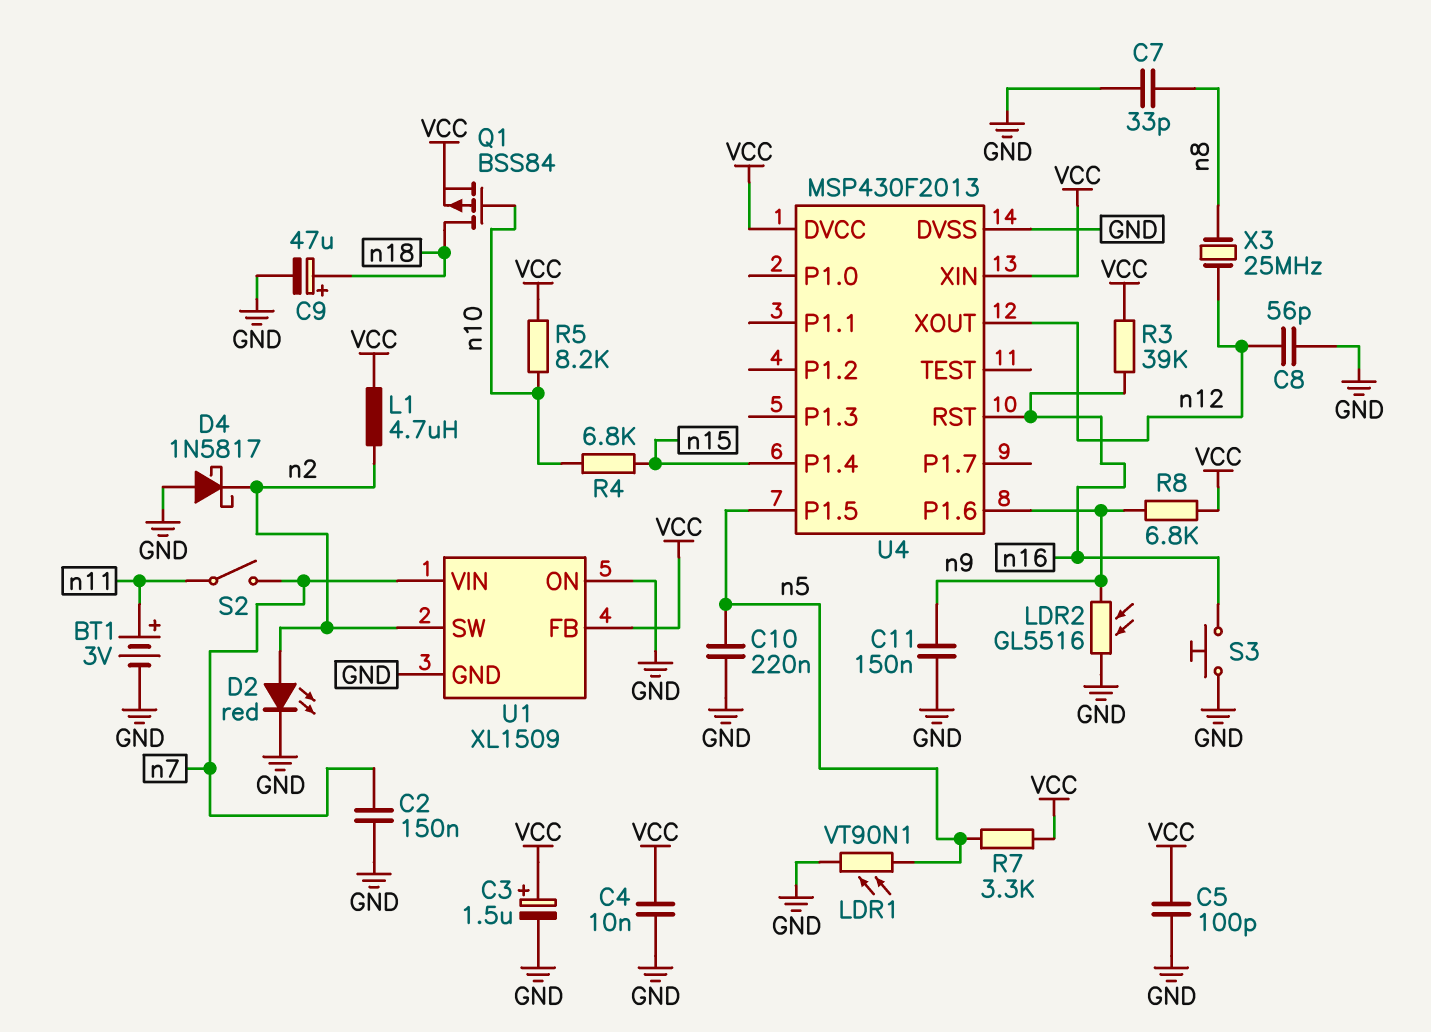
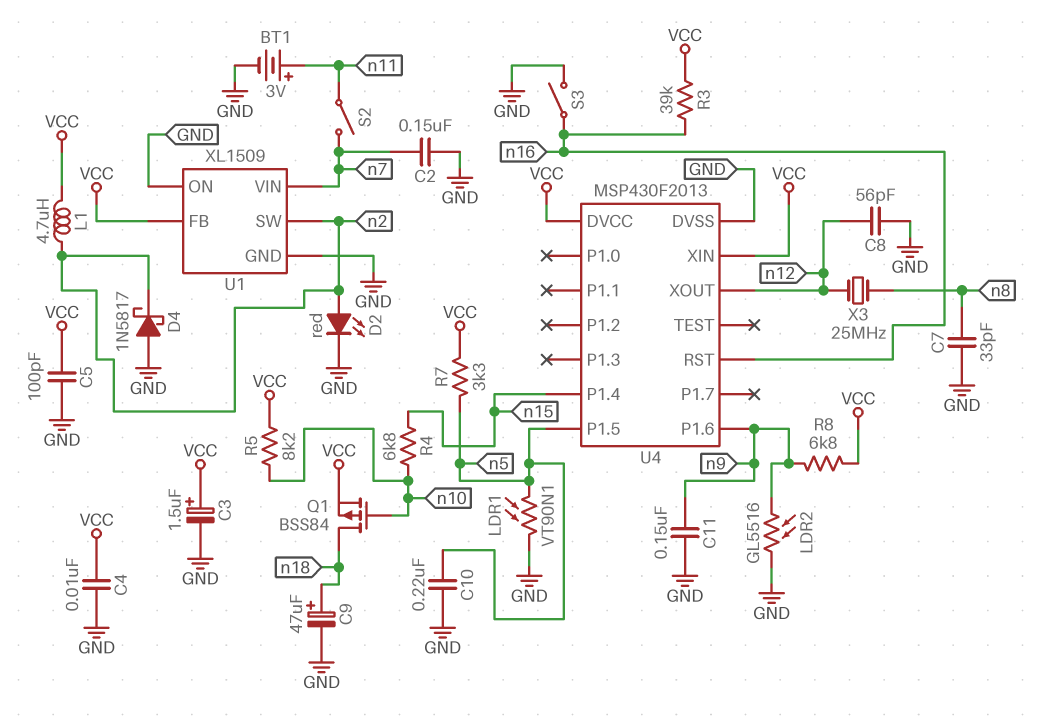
S3: button (GND, n16) -> switch (GND, n16)

